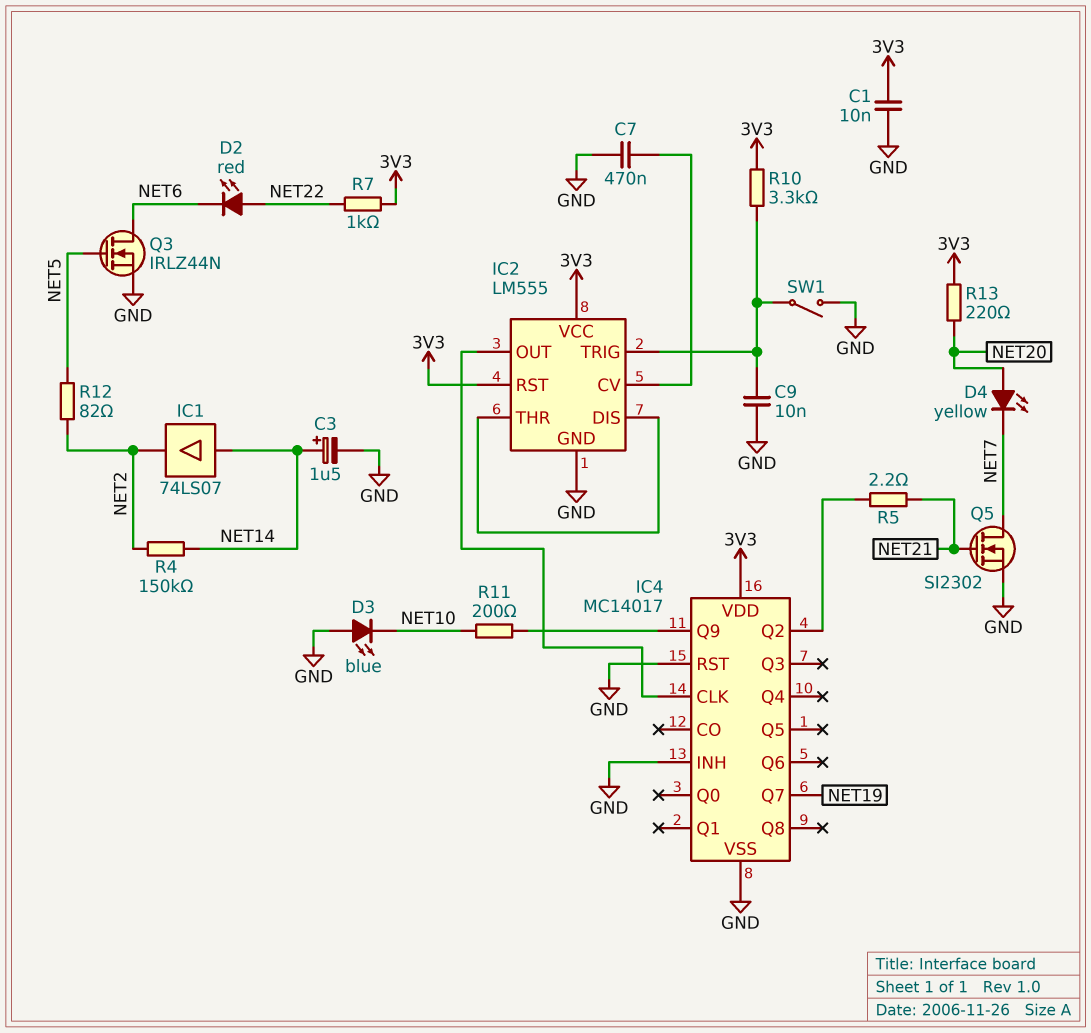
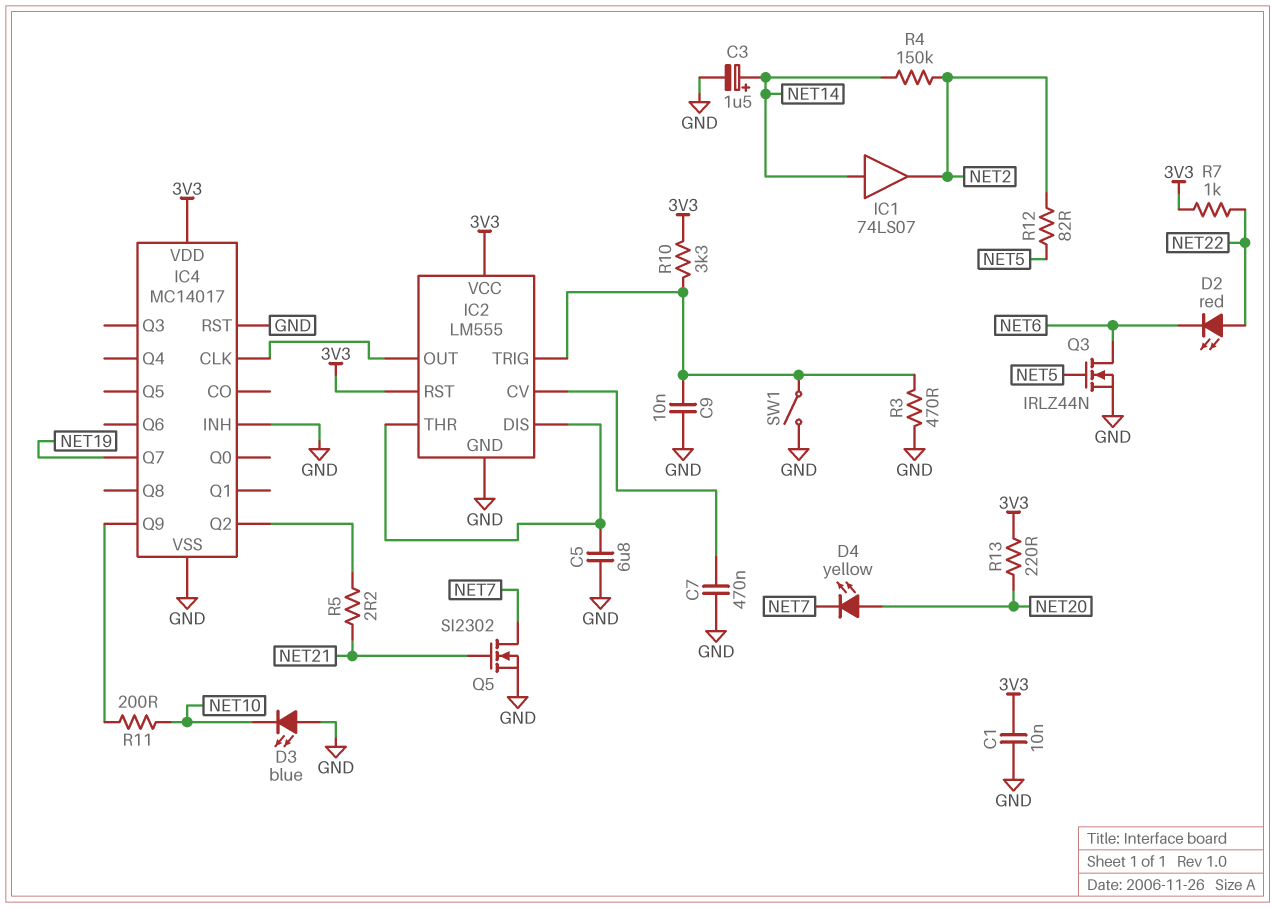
C5: none -> 6.8uF (GND, IC2/DIS)
R3: none -> 470 (GND, IC2/TRIG)

